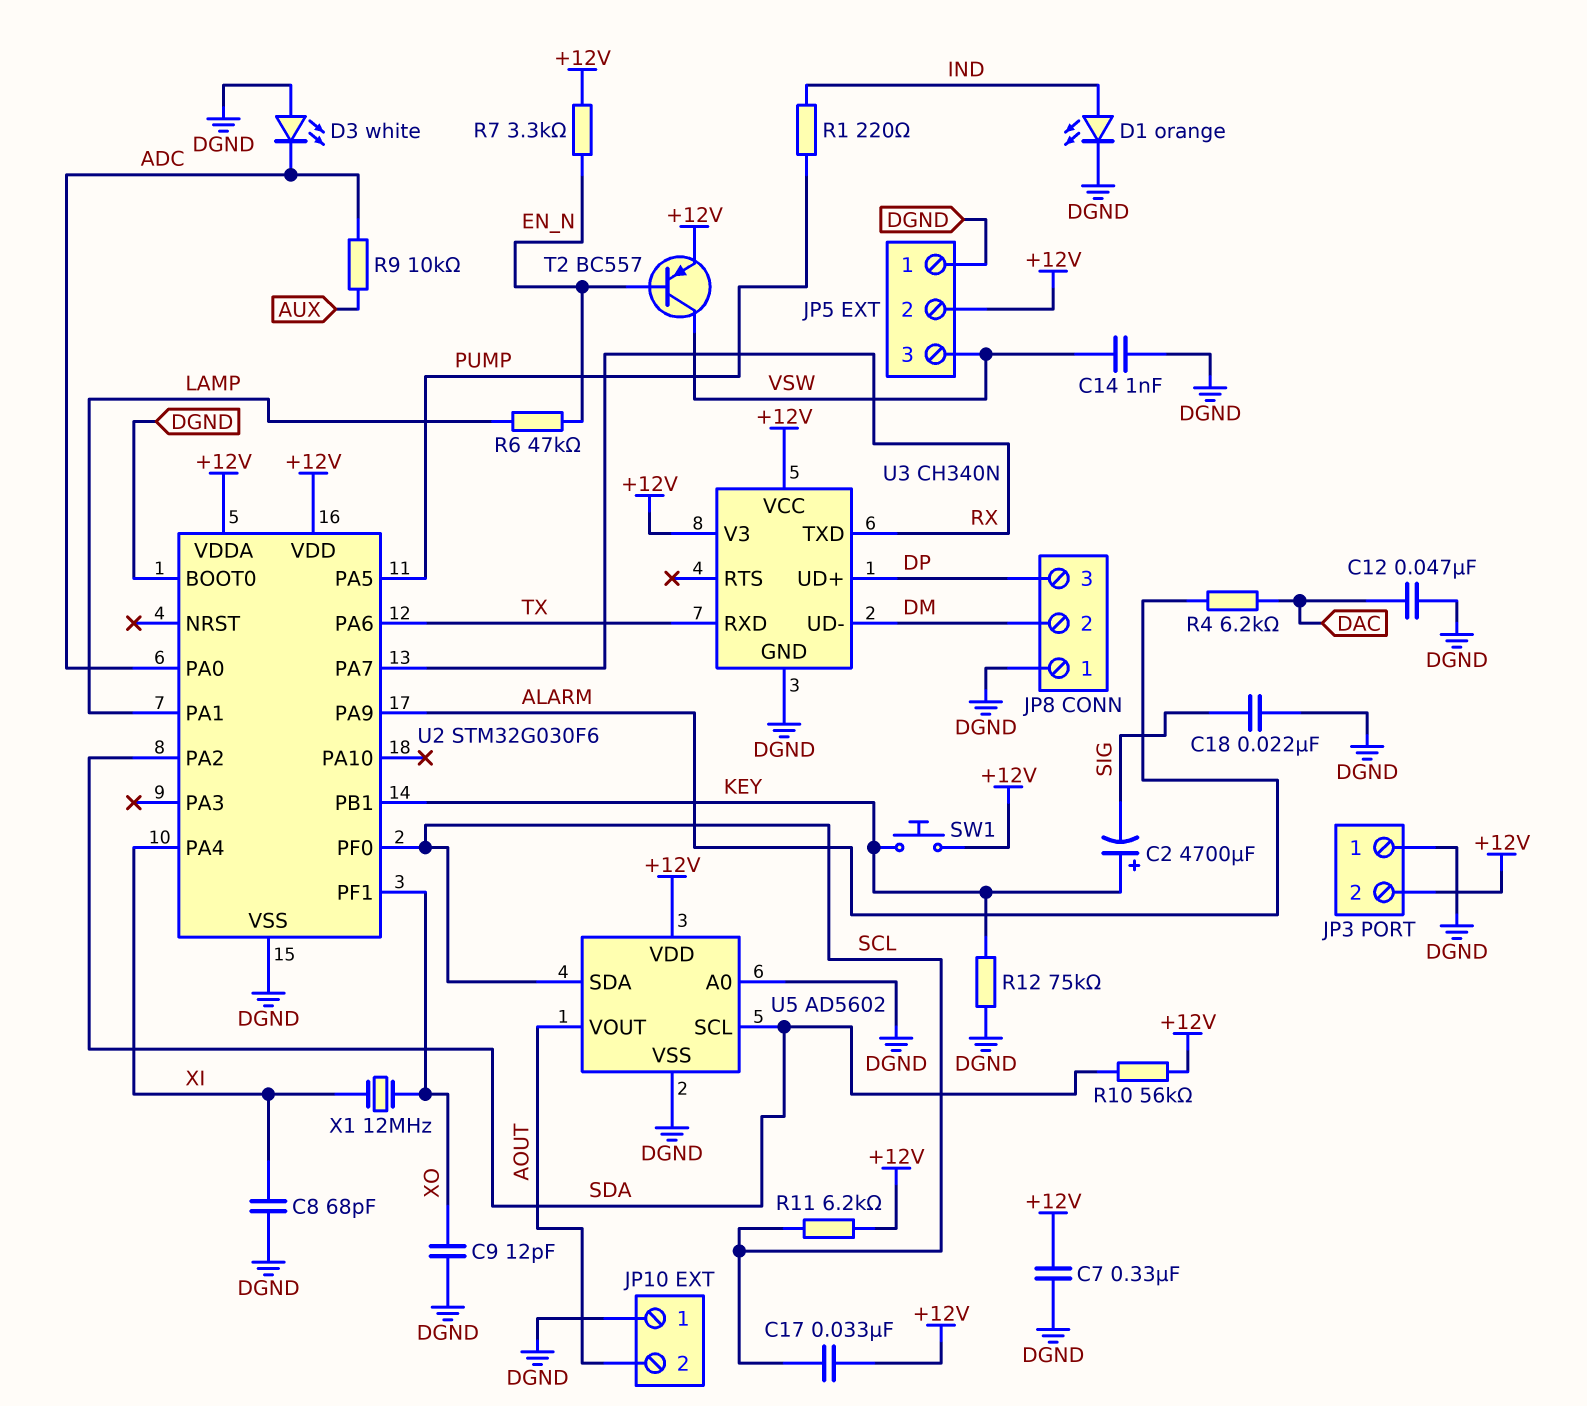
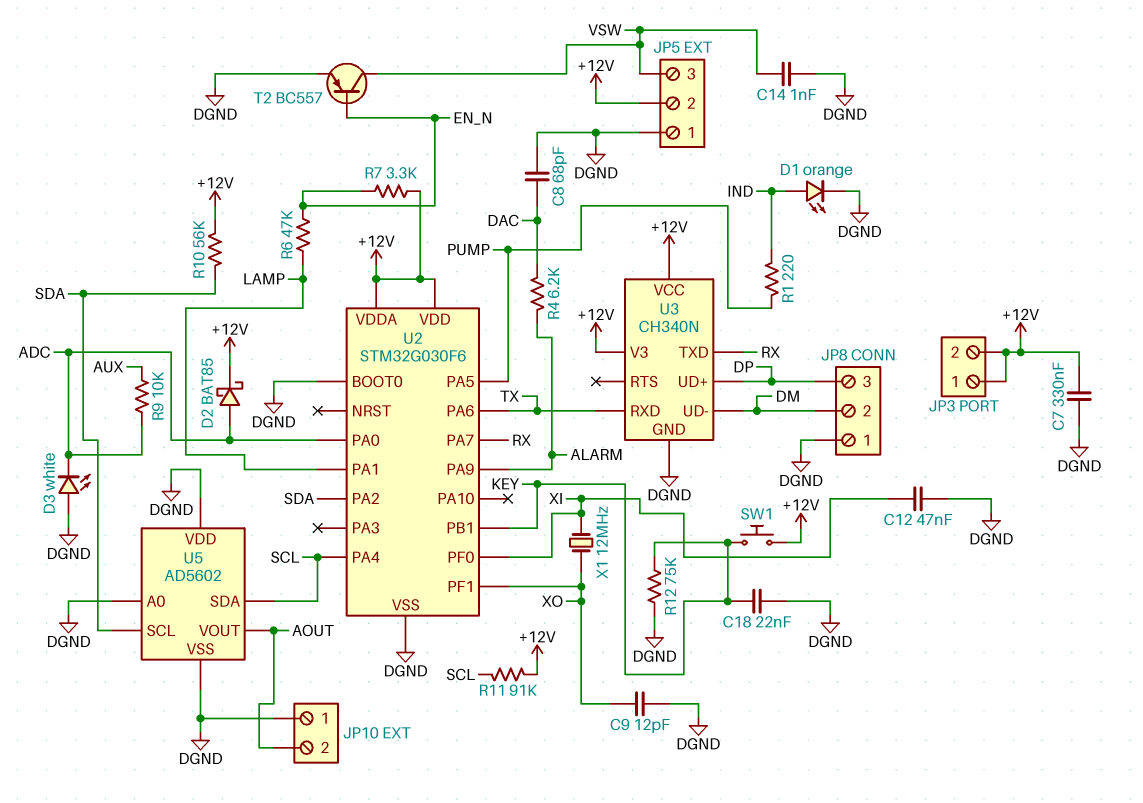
C2: 4700uF (plus KEY, minus SIG) -> none
C8: 68pF (DGND, XI) -> 68pF (DAC, DGND)
C12: 47nF (DAC, DGND) -> 47nF (DGND, XI)
C17: 33nF (+12V, SCL) -> none
C18: 22nF (DGND, SIG) -> 22nF (DGND, KEY)
D2: none -> schottky BAT85 (A ADC, K +12V)
JP3 pin 1: DGND -> +12V
R11: 6.2k (+12V, SCL) -> 91k (+12V, SCL)
T2: PNP BC557 (B EN_N, C VSW, E +12V) -> PNP BC557 (B EN_N, C VSW, E DGND)
U2 pin PA4: XI -> SCL
U2 pin PF0: SCL -> XI
U5 pin VDD: +12V -> DGND

